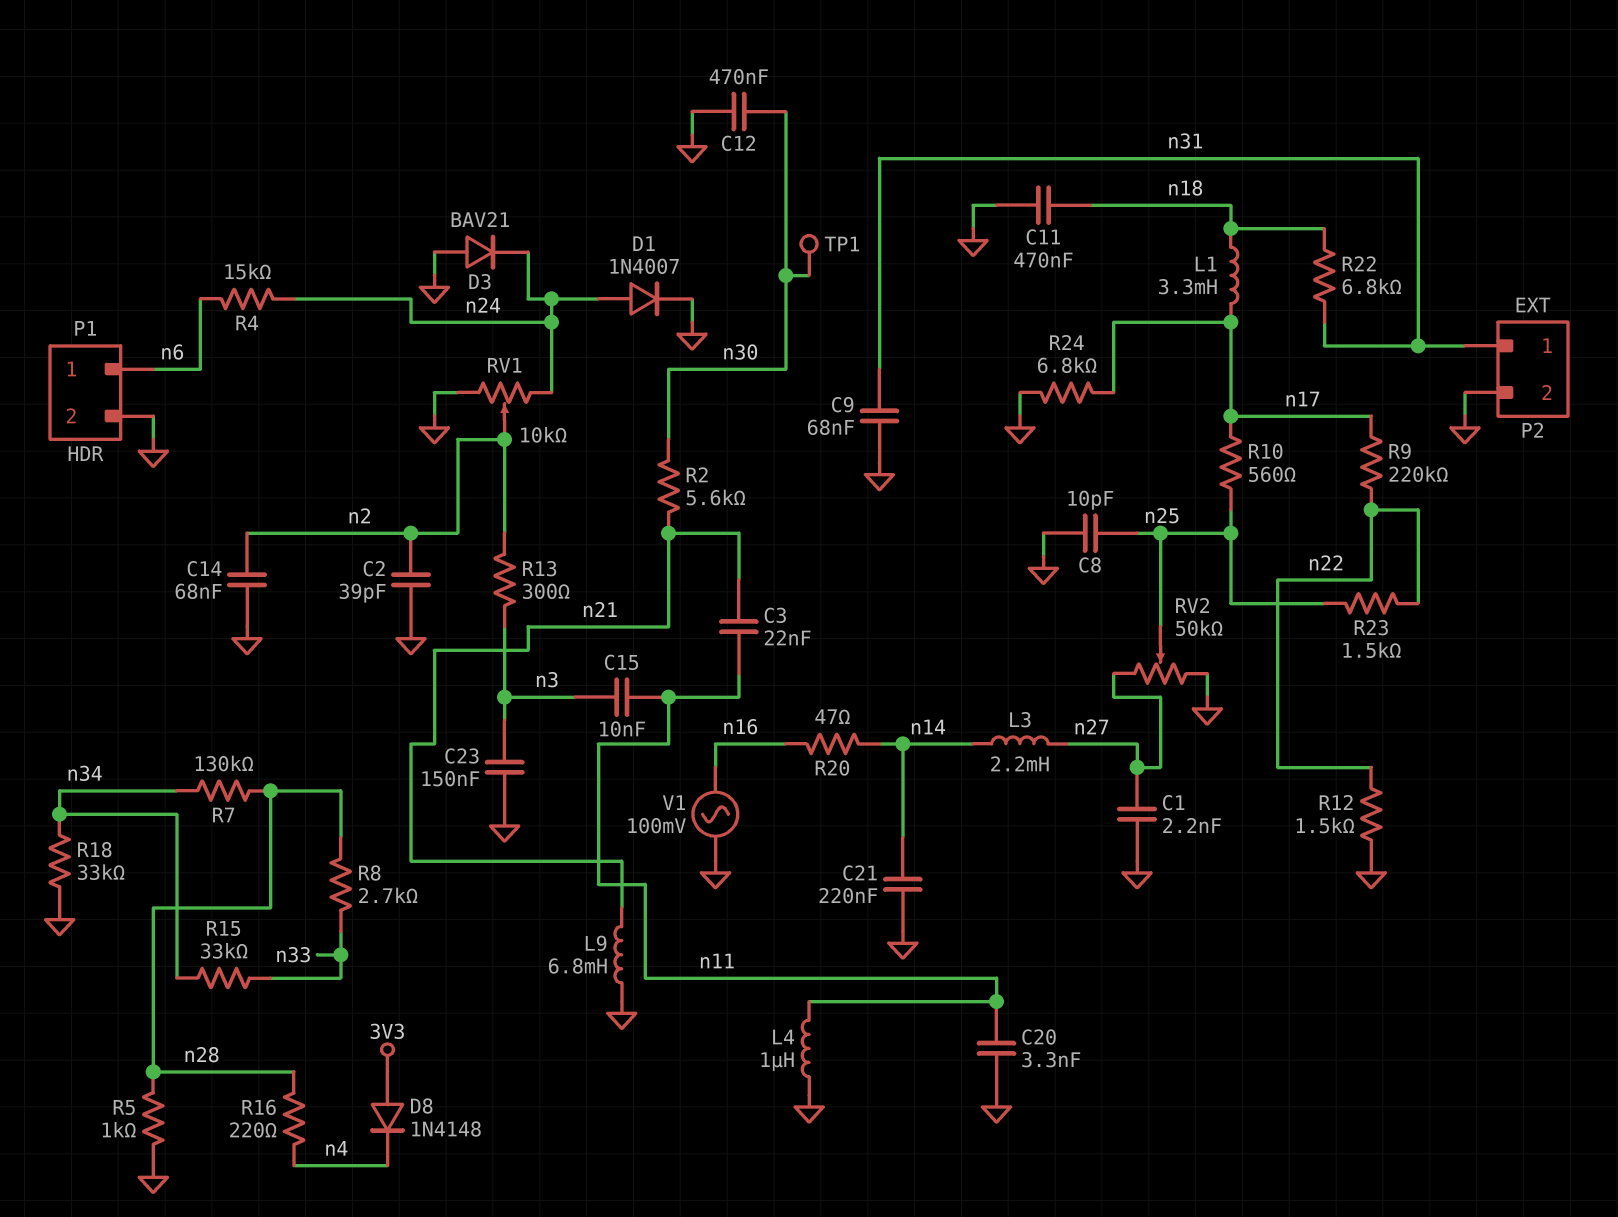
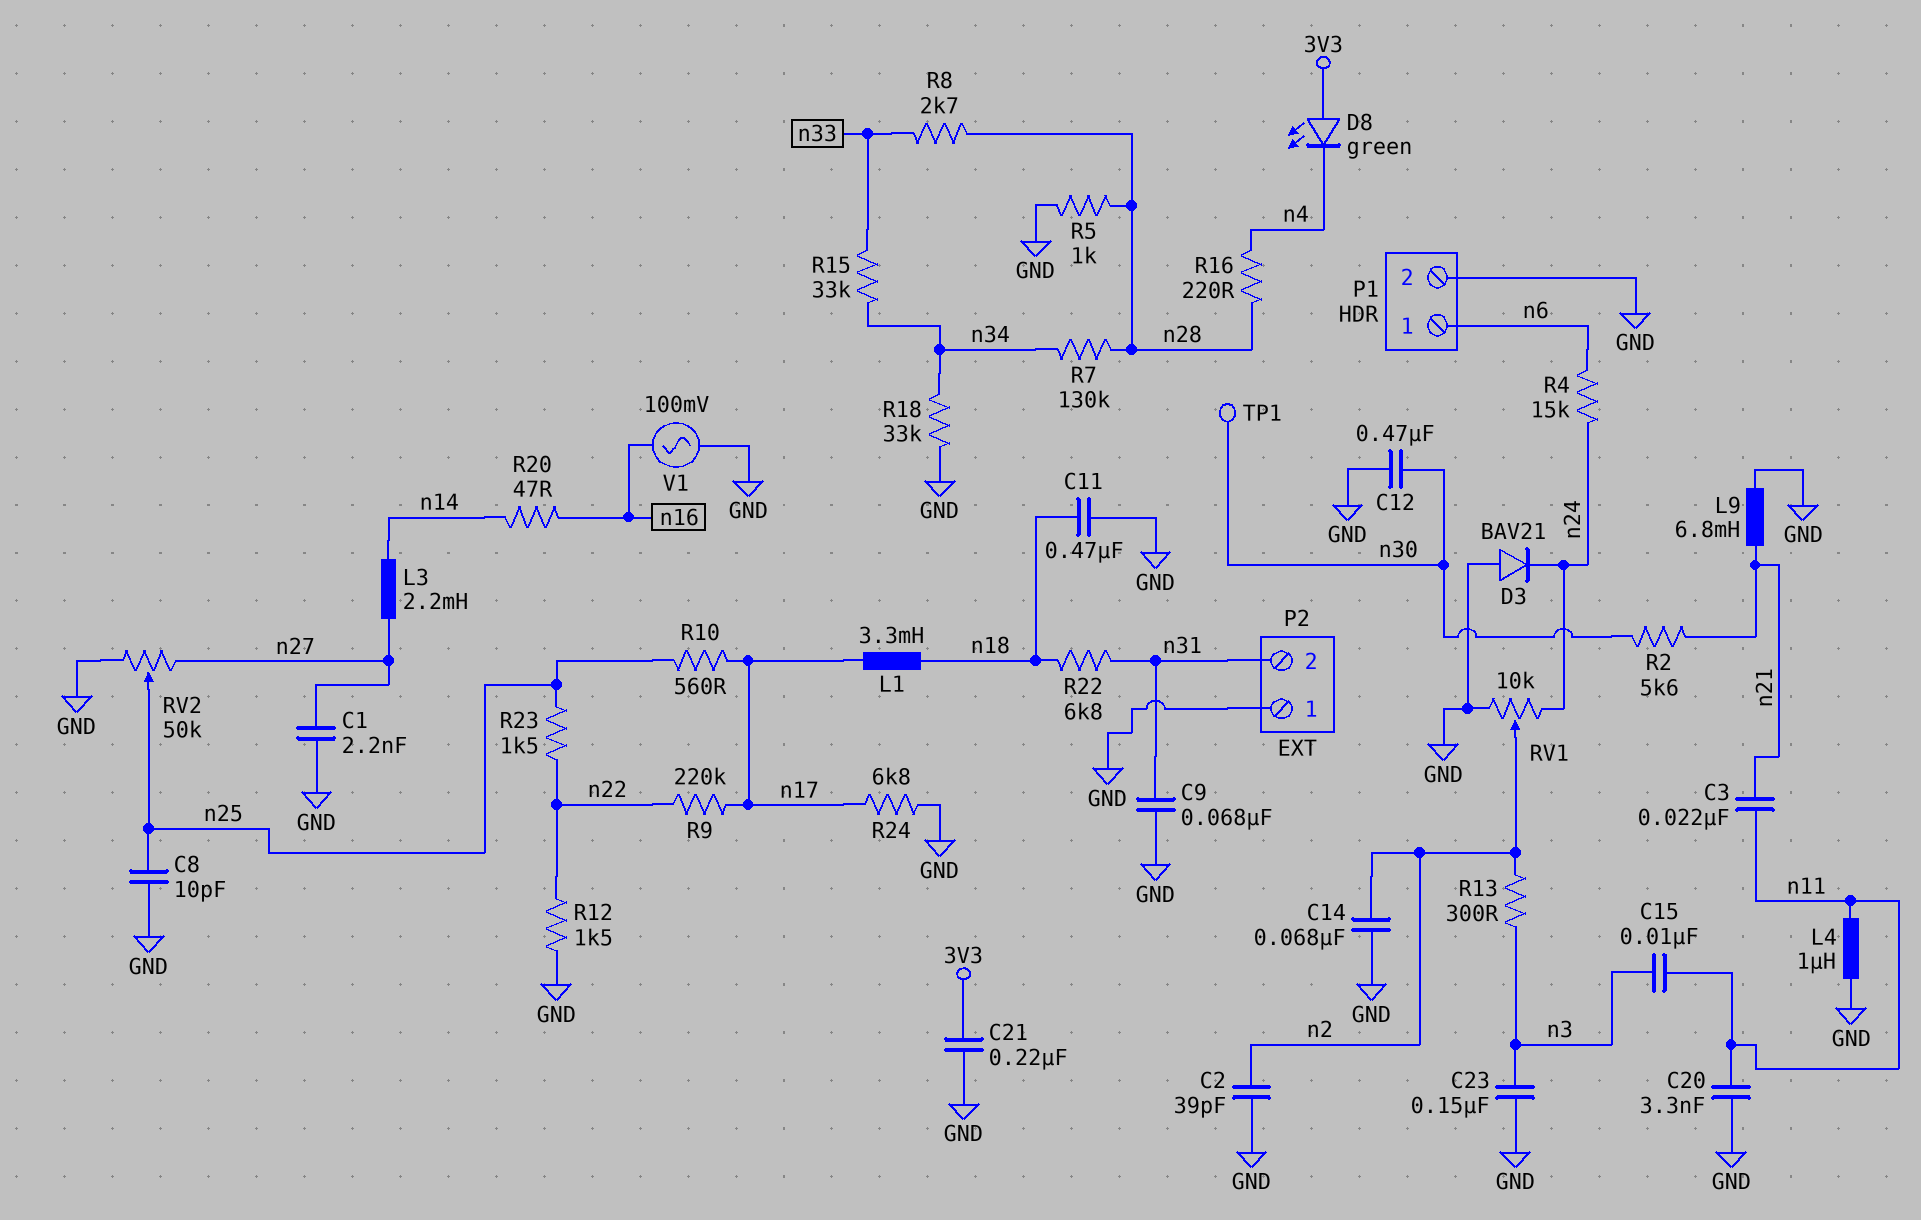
C21: 220nF (GND, n14) -> 220nF (3V3, GND)
D1: diode 1N4007 (A n24, K GND) -> none
D8: diode 1N4148 (A 3V3, K n4) -> LED green (A 3V3, K n4)
P2 pin 1: n31 -> GND
P2 pin 2: GND -> n31

